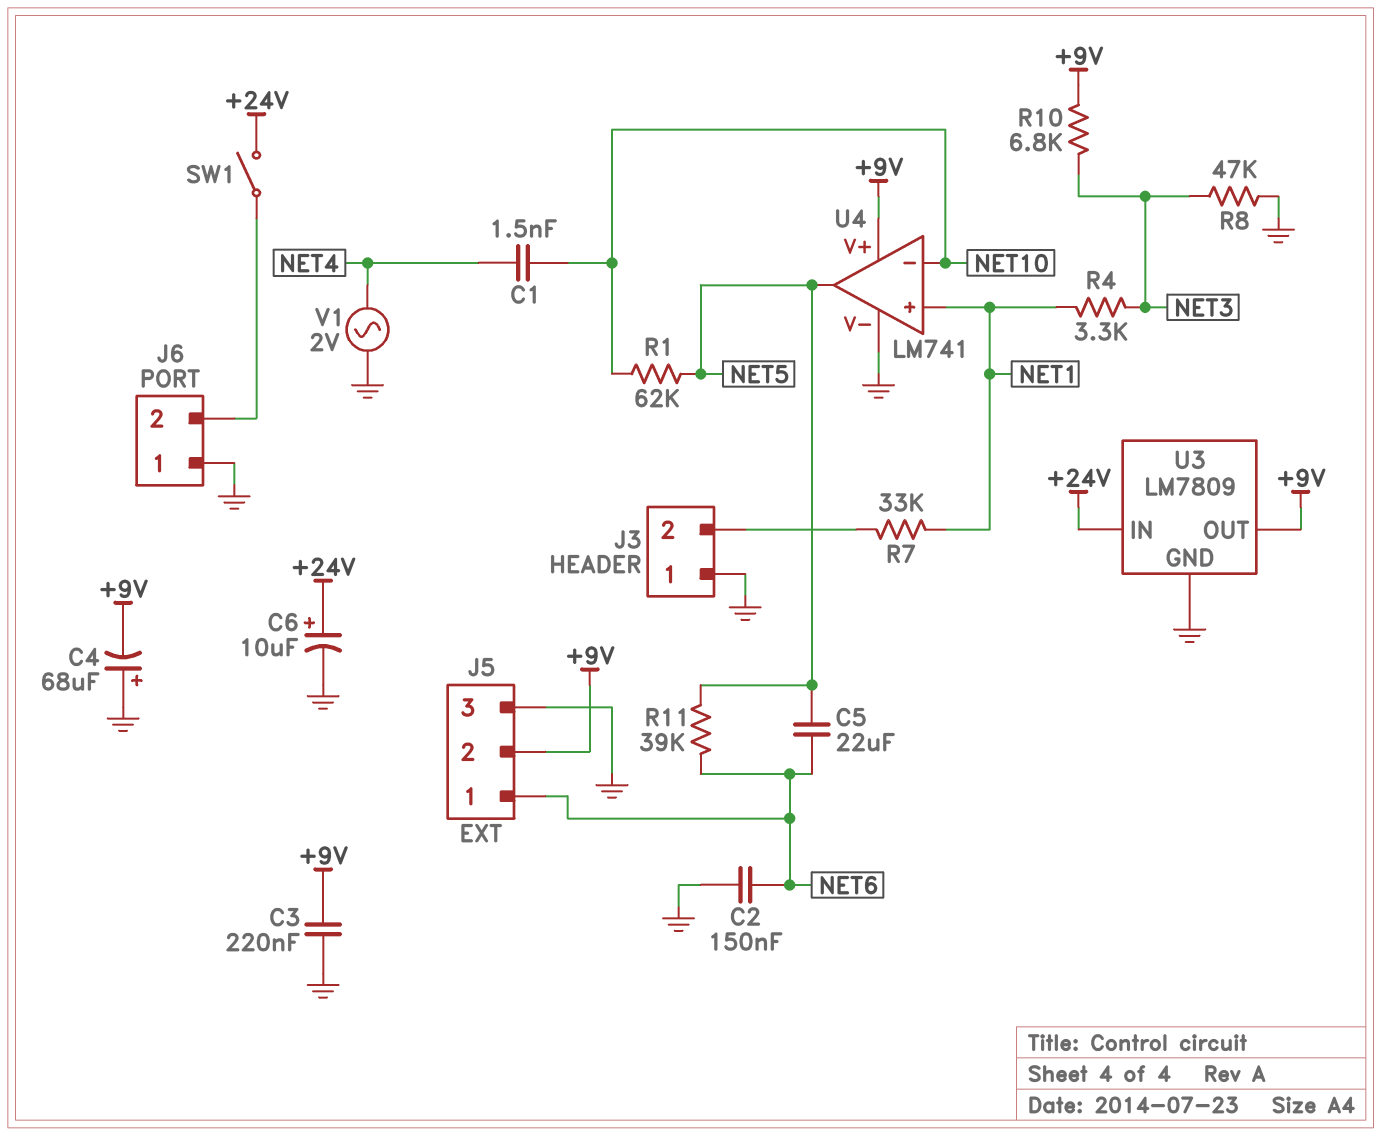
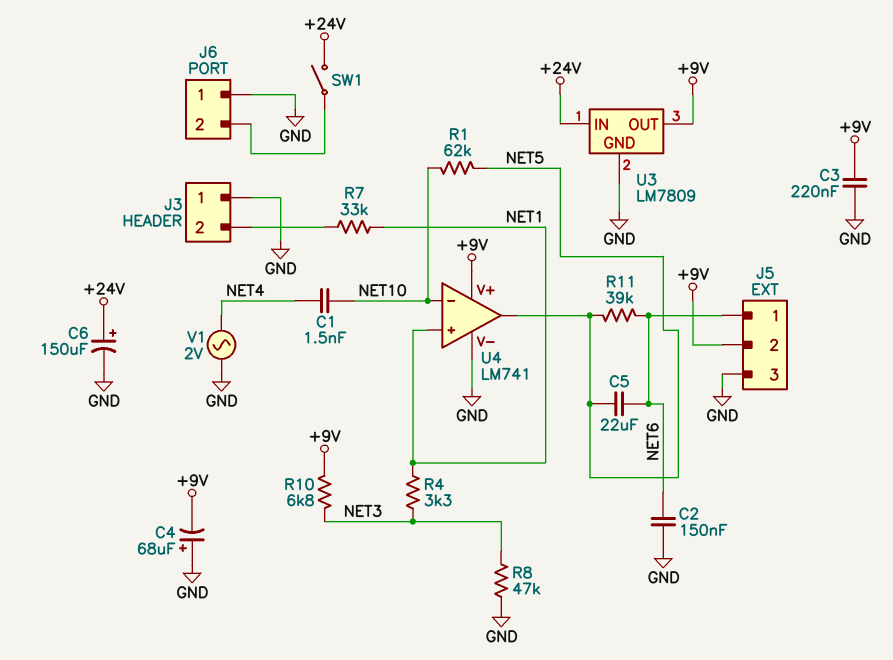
C6: 10uF (plus +24V, minus GND) -> 150uF (plus +24V, minus GND)

